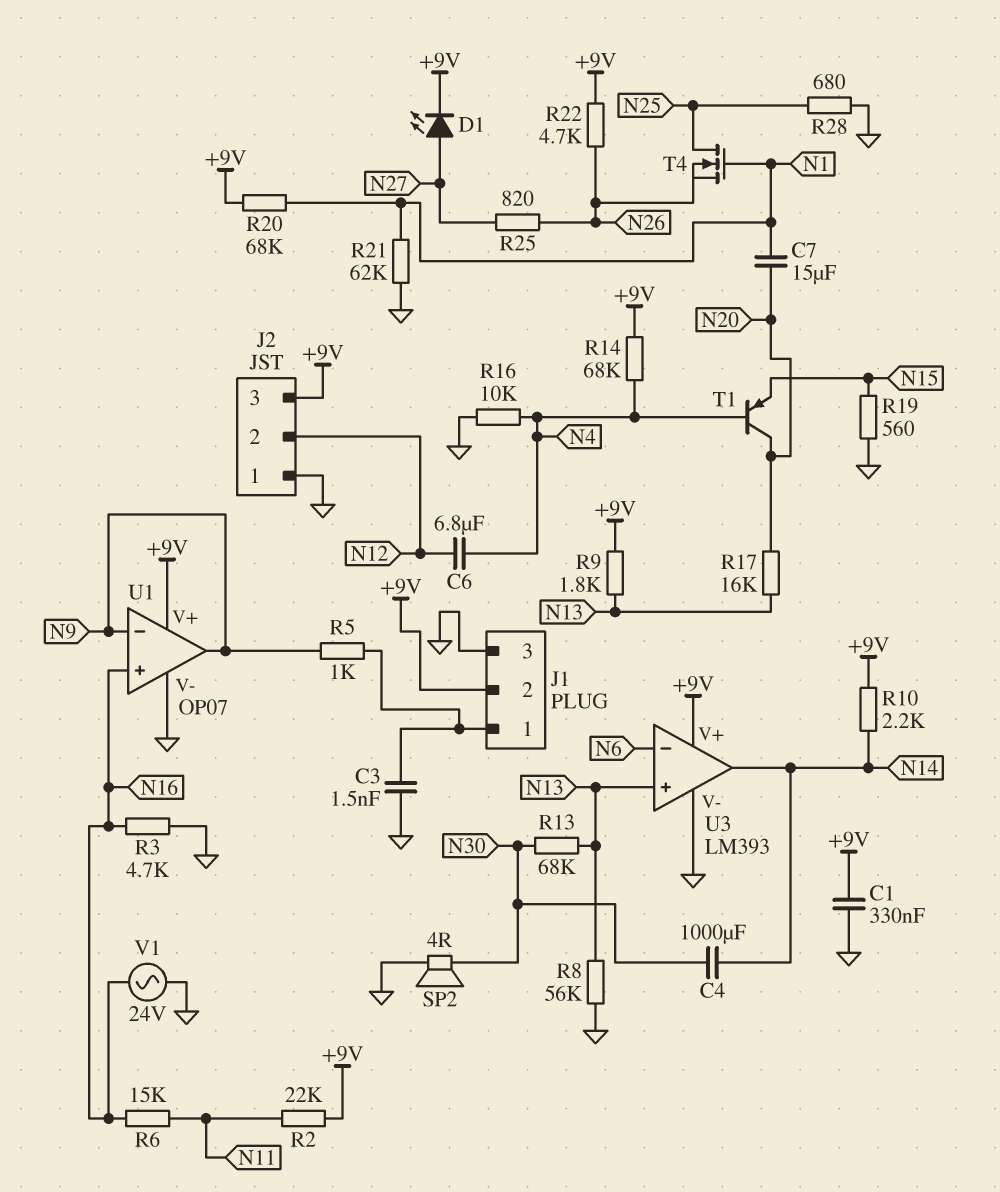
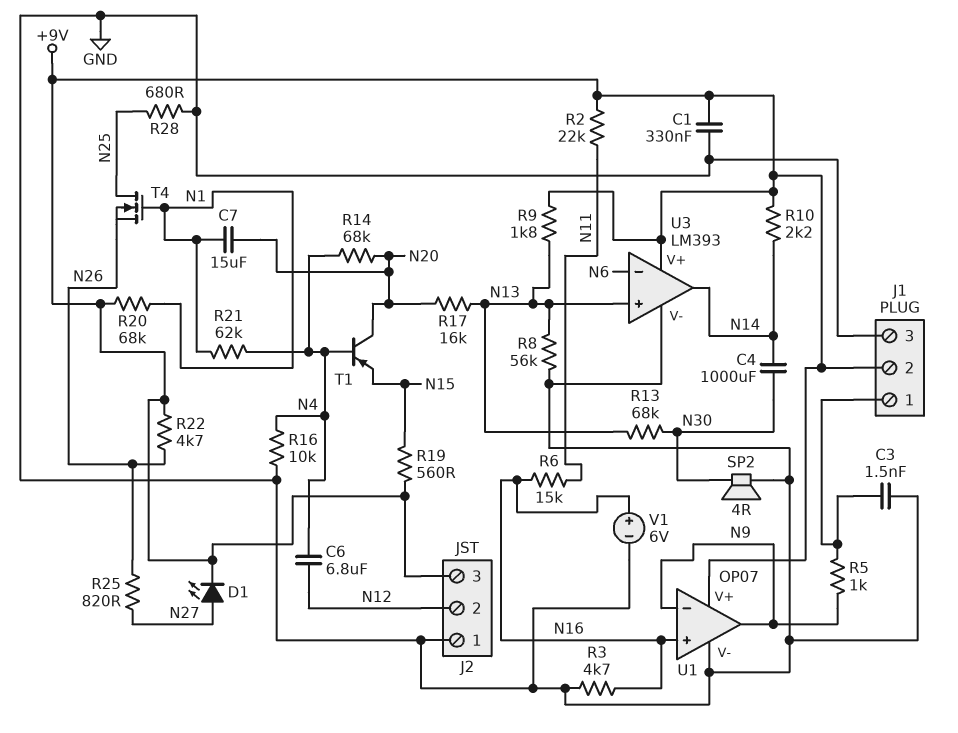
R14: 68k (+9V, N4) -> 68k (N4, N20)
R19: 560 (GND, N15) -> 560 (+9V, N15)
R21: 62k (GND, N1) -> 62k (N1, N4)
V1: AC 24V (GND, N16) -> 6V (plus N16, minus GND)

